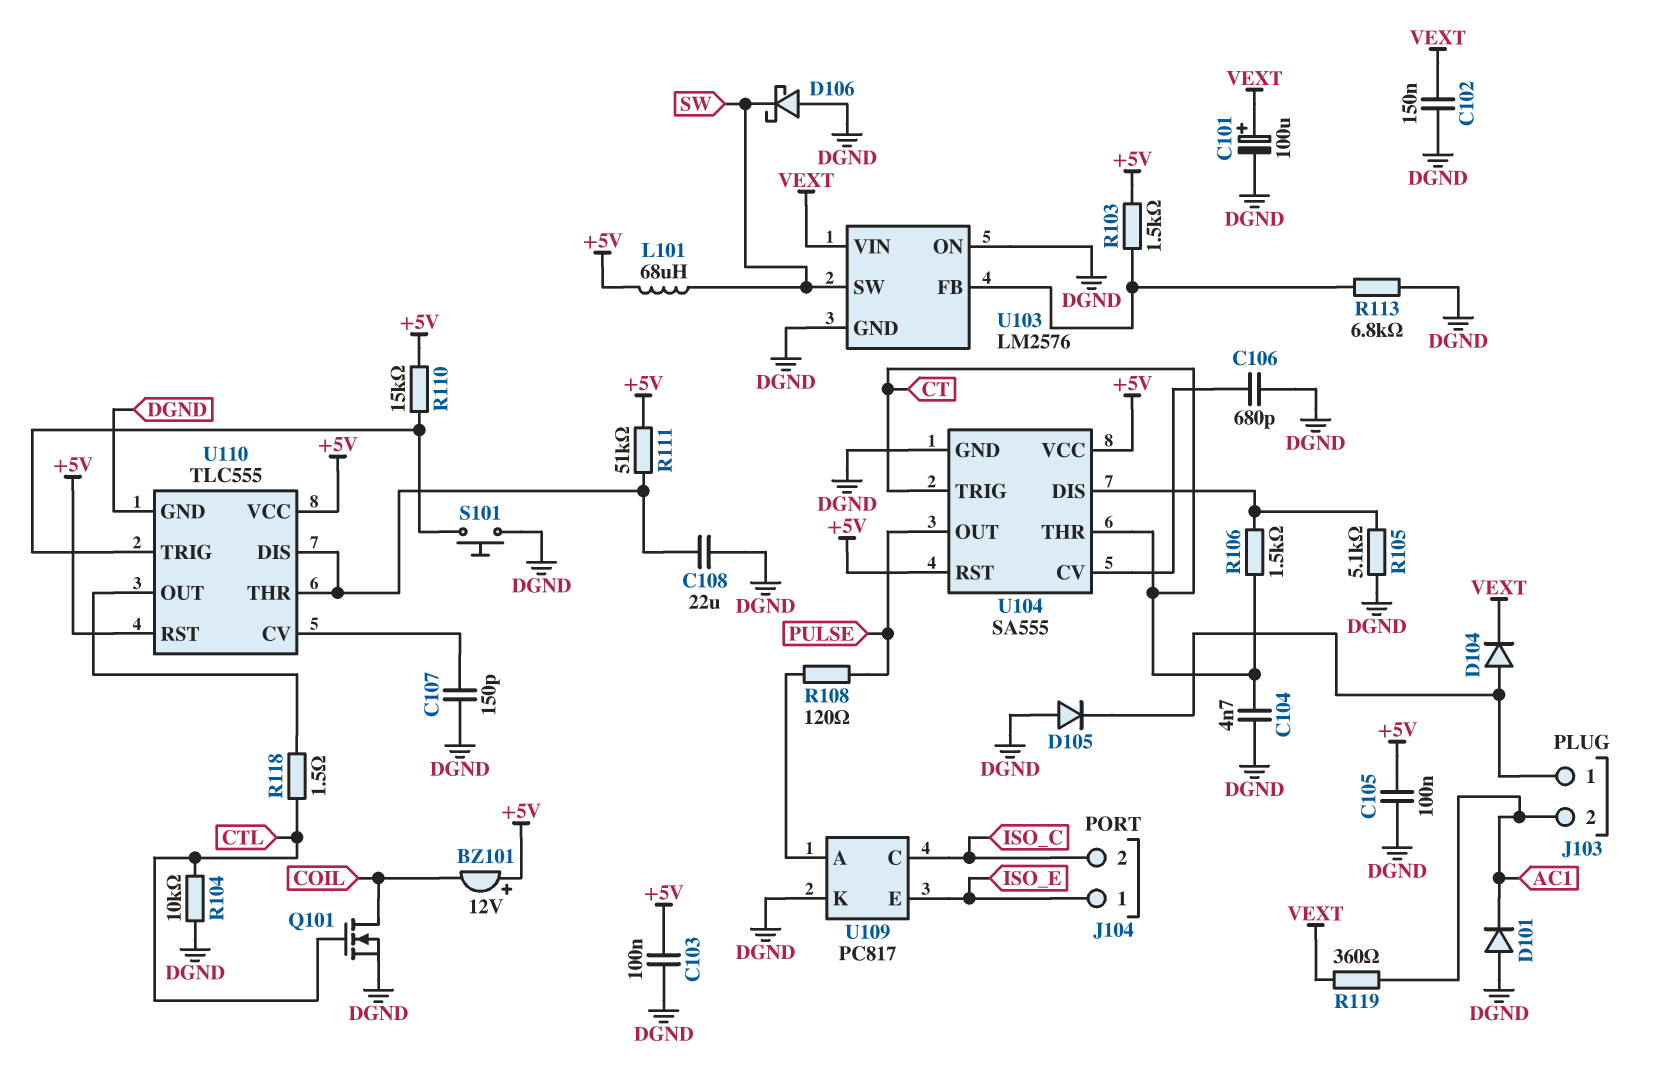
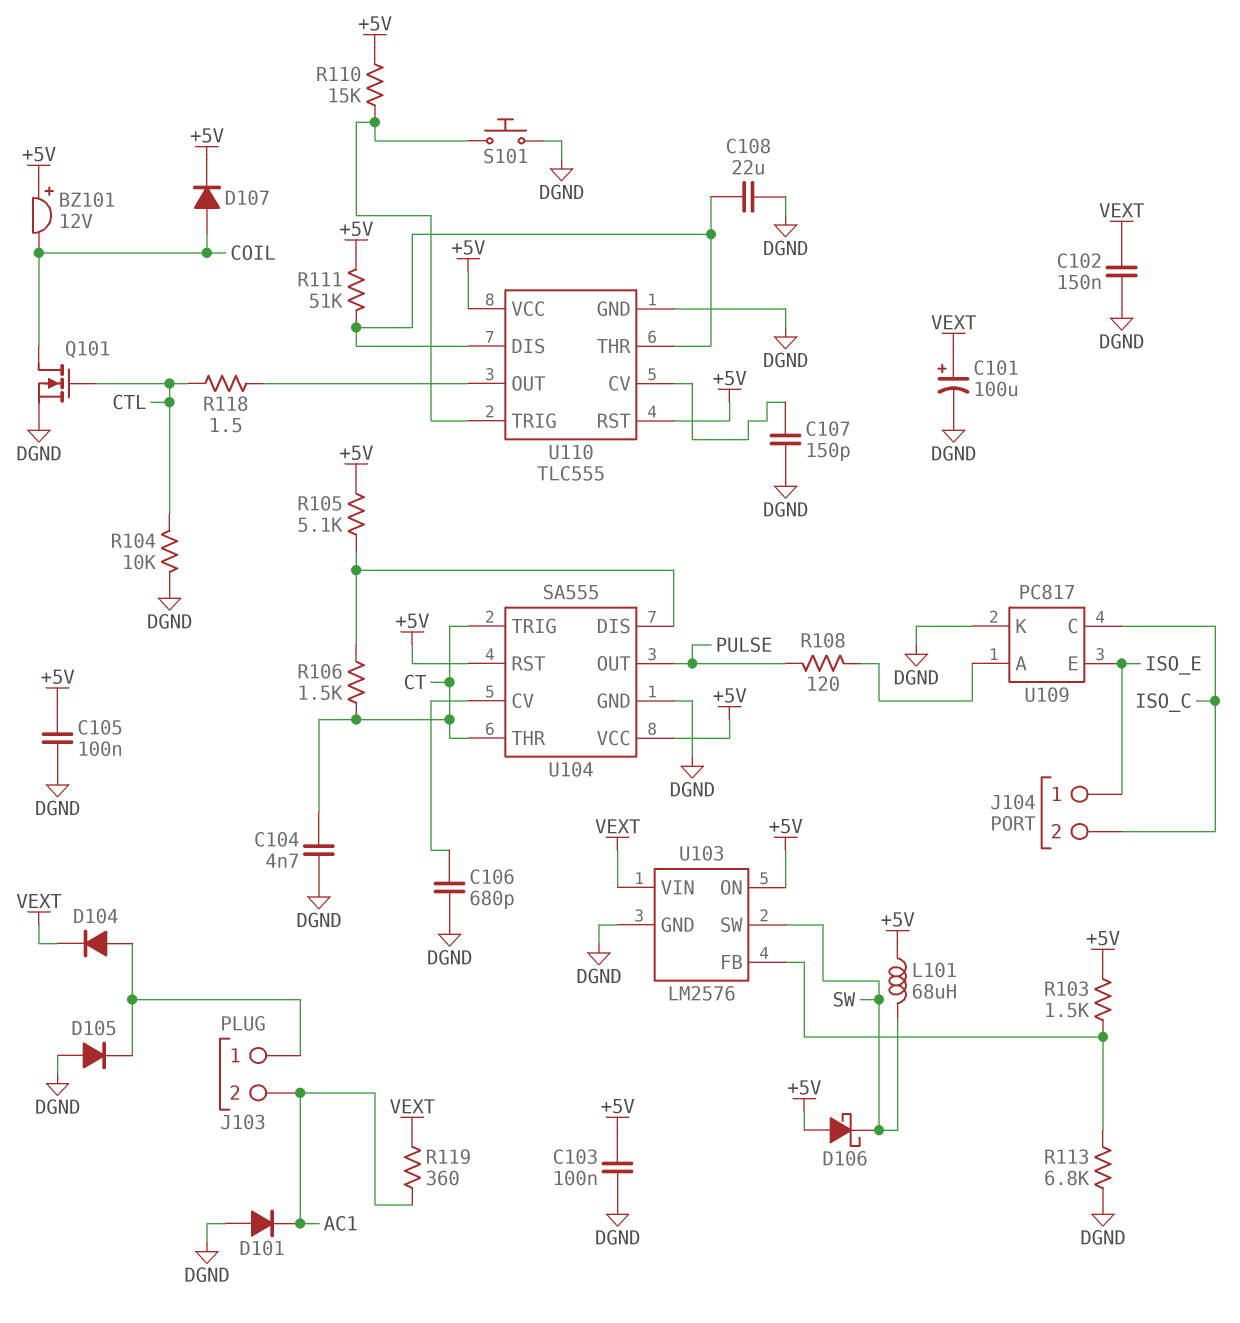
D106: schottky (A DGND, K SW) -> schottky (A +5V, K SW)
D107: none -> diode (A COIL, K +5V)
R105: 5.1k (DGND, U104/DIS) -> 5.1k (+5V, U104/DIS)
U103 pin ON: DGND -> +5V

